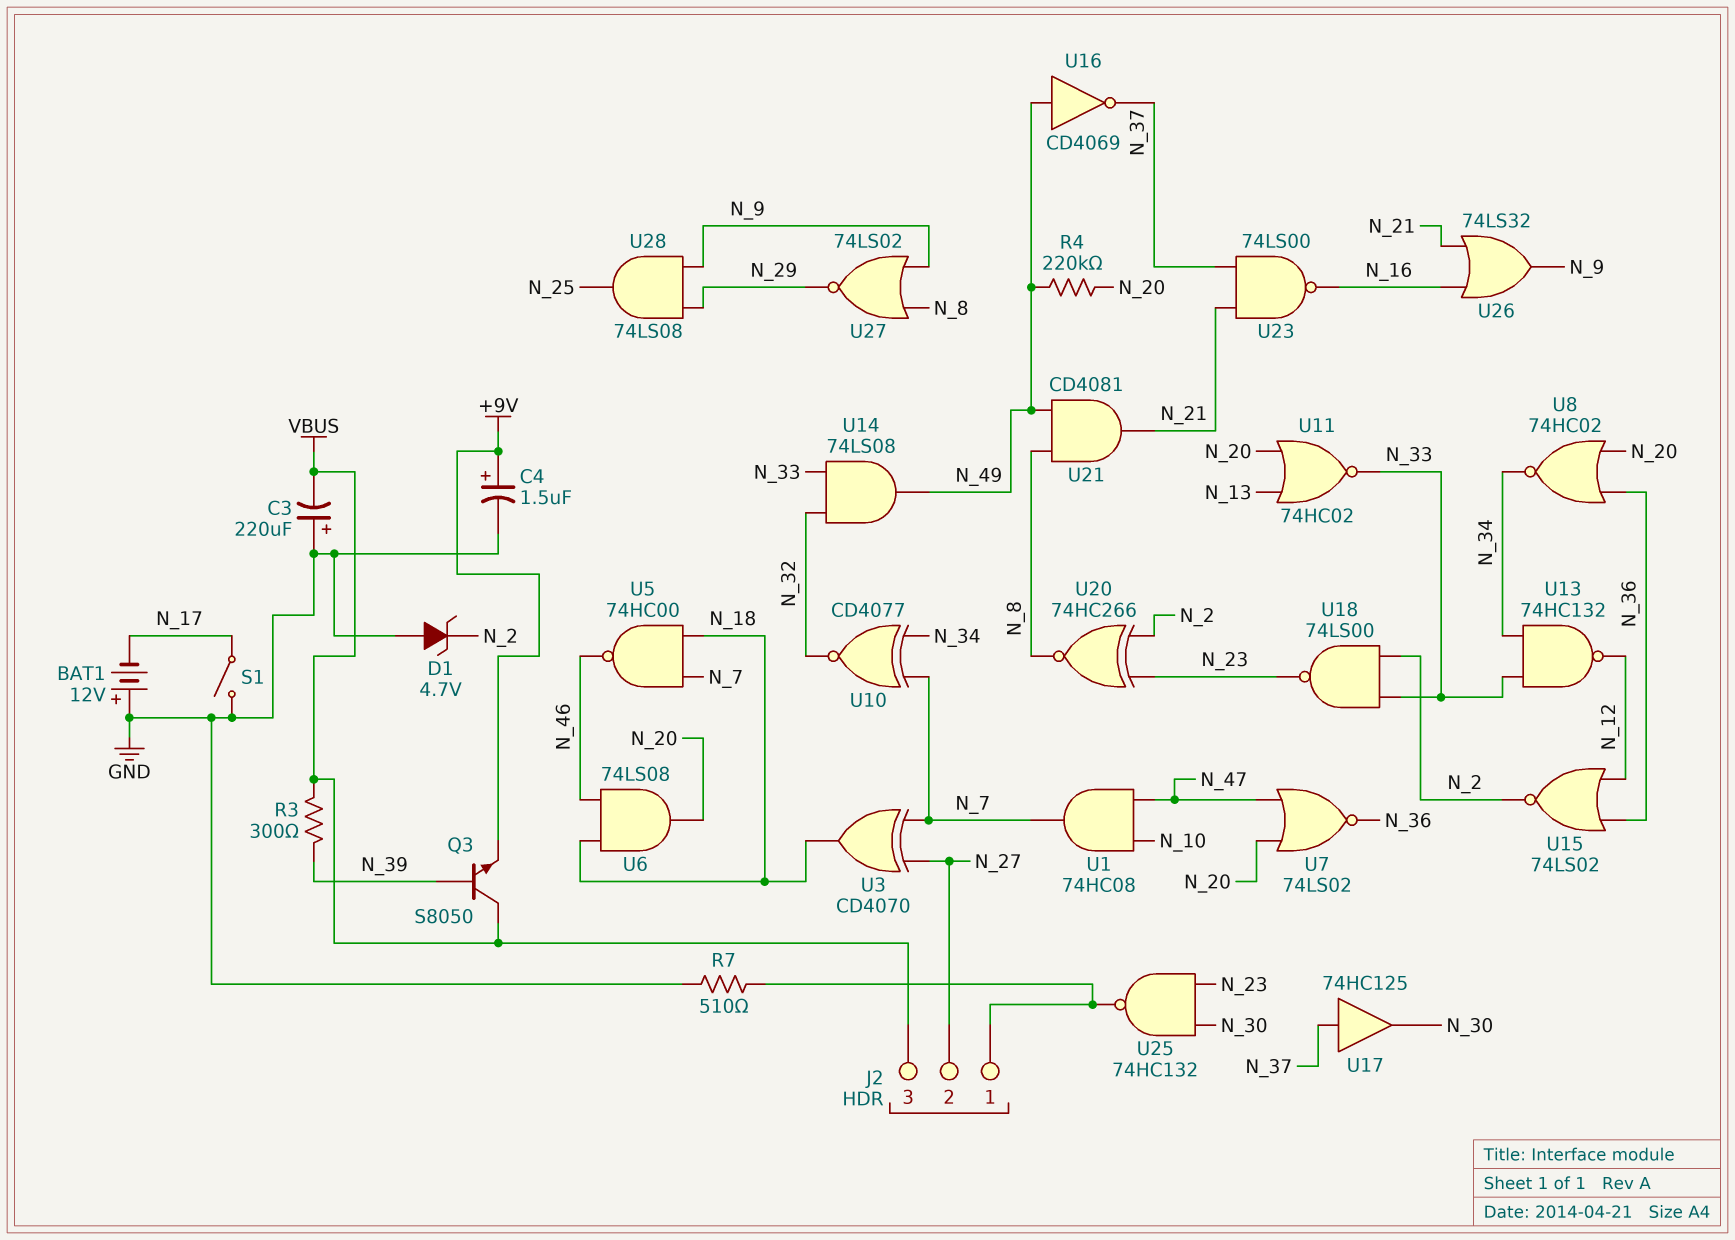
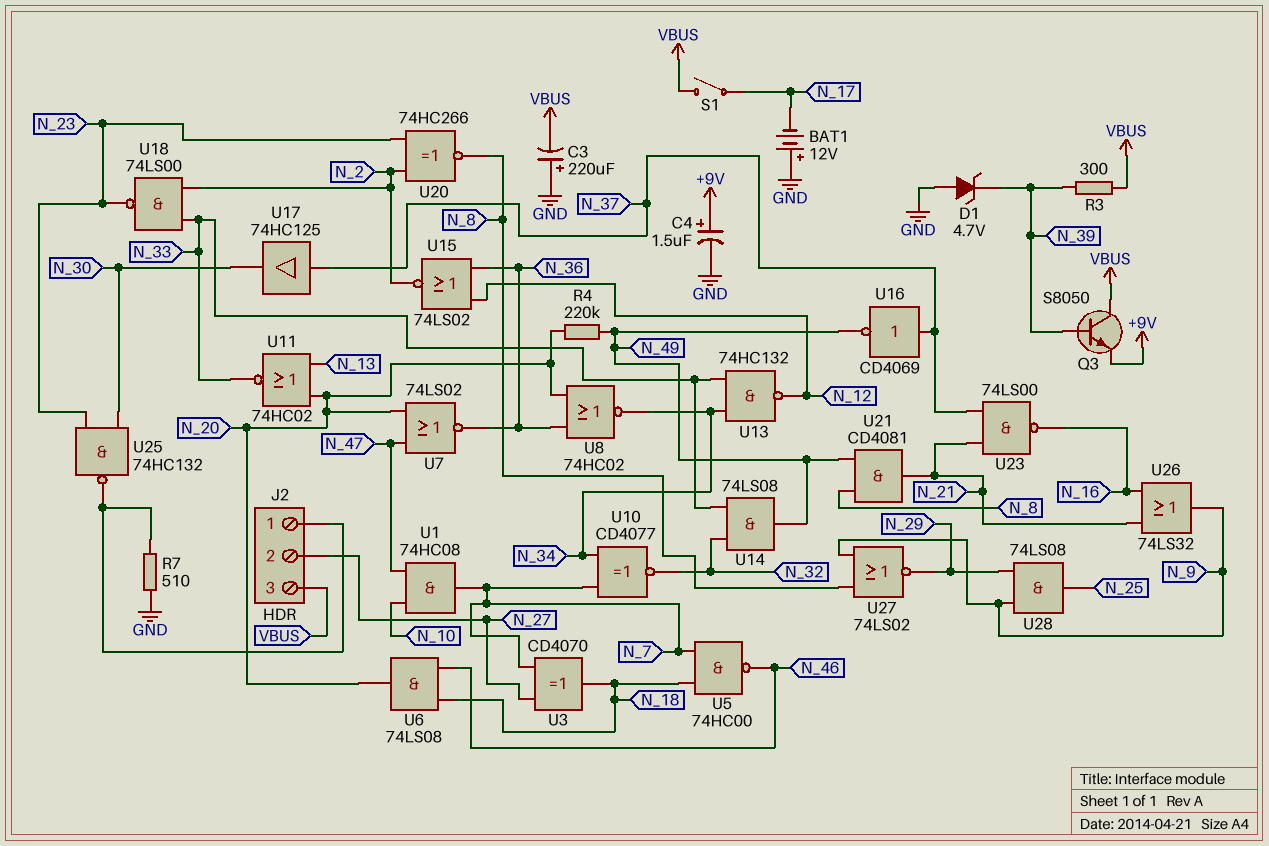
D1: zener 4.7V (A GND, K N_2) -> zener 4.7V (A GND, K N_39)
S1: switch (GND, N_17) -> switch (N_17, VBUS)
U16: NOT CD4069 (in N_49, out N_37) -> NOT CD4069 (in N_37, out N_49)

